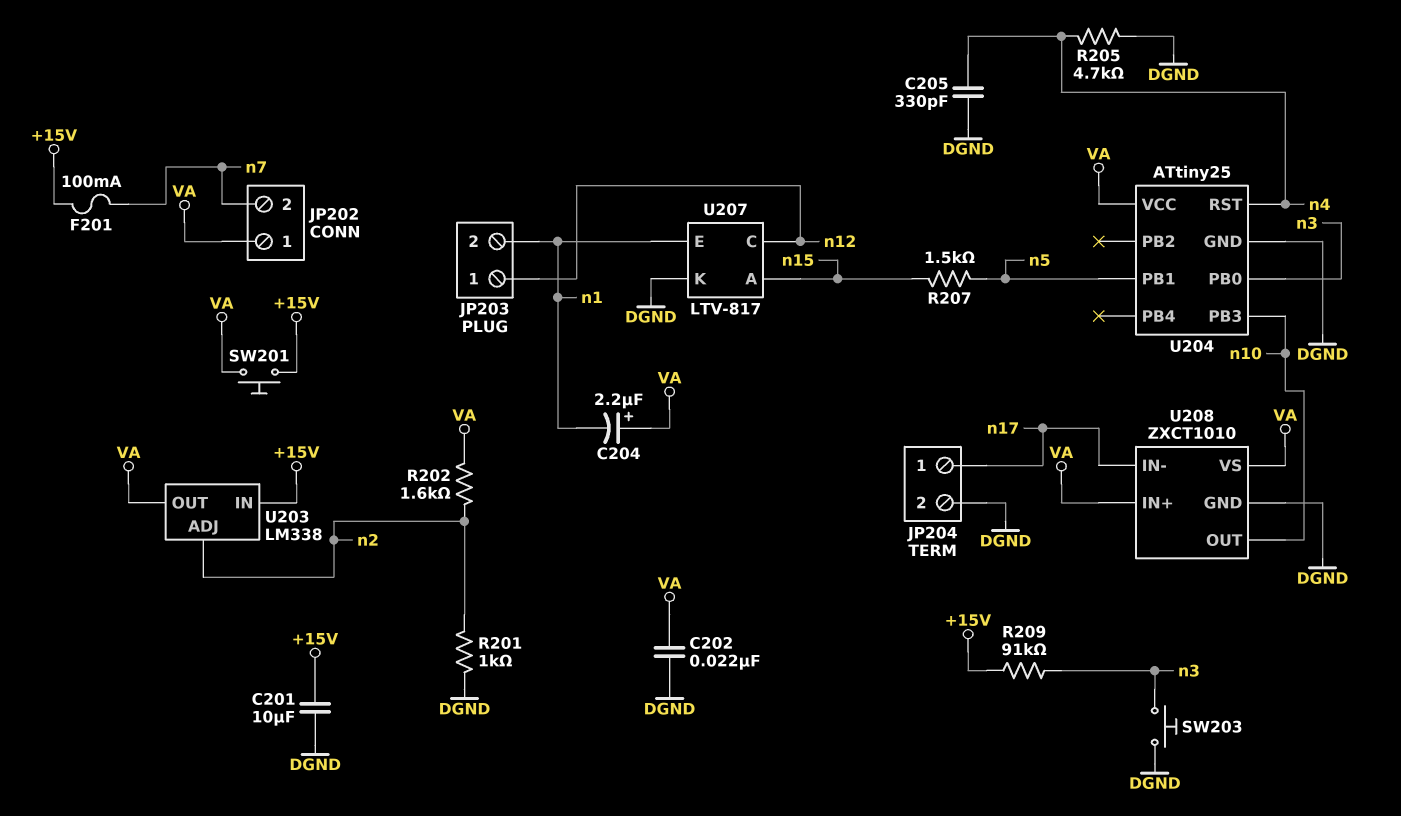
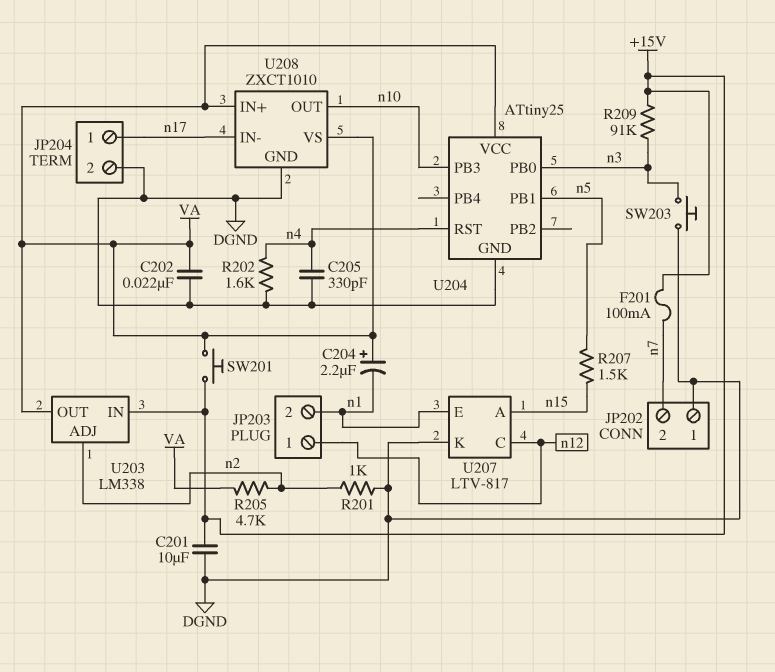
JP202 pin 1: VA -> DGND
R202: 1.6k (VA, n2) -> 1.6k (DGND, n4)
R205: 4.7k (DGND, n4) -> 4.7k (VA, n2)

